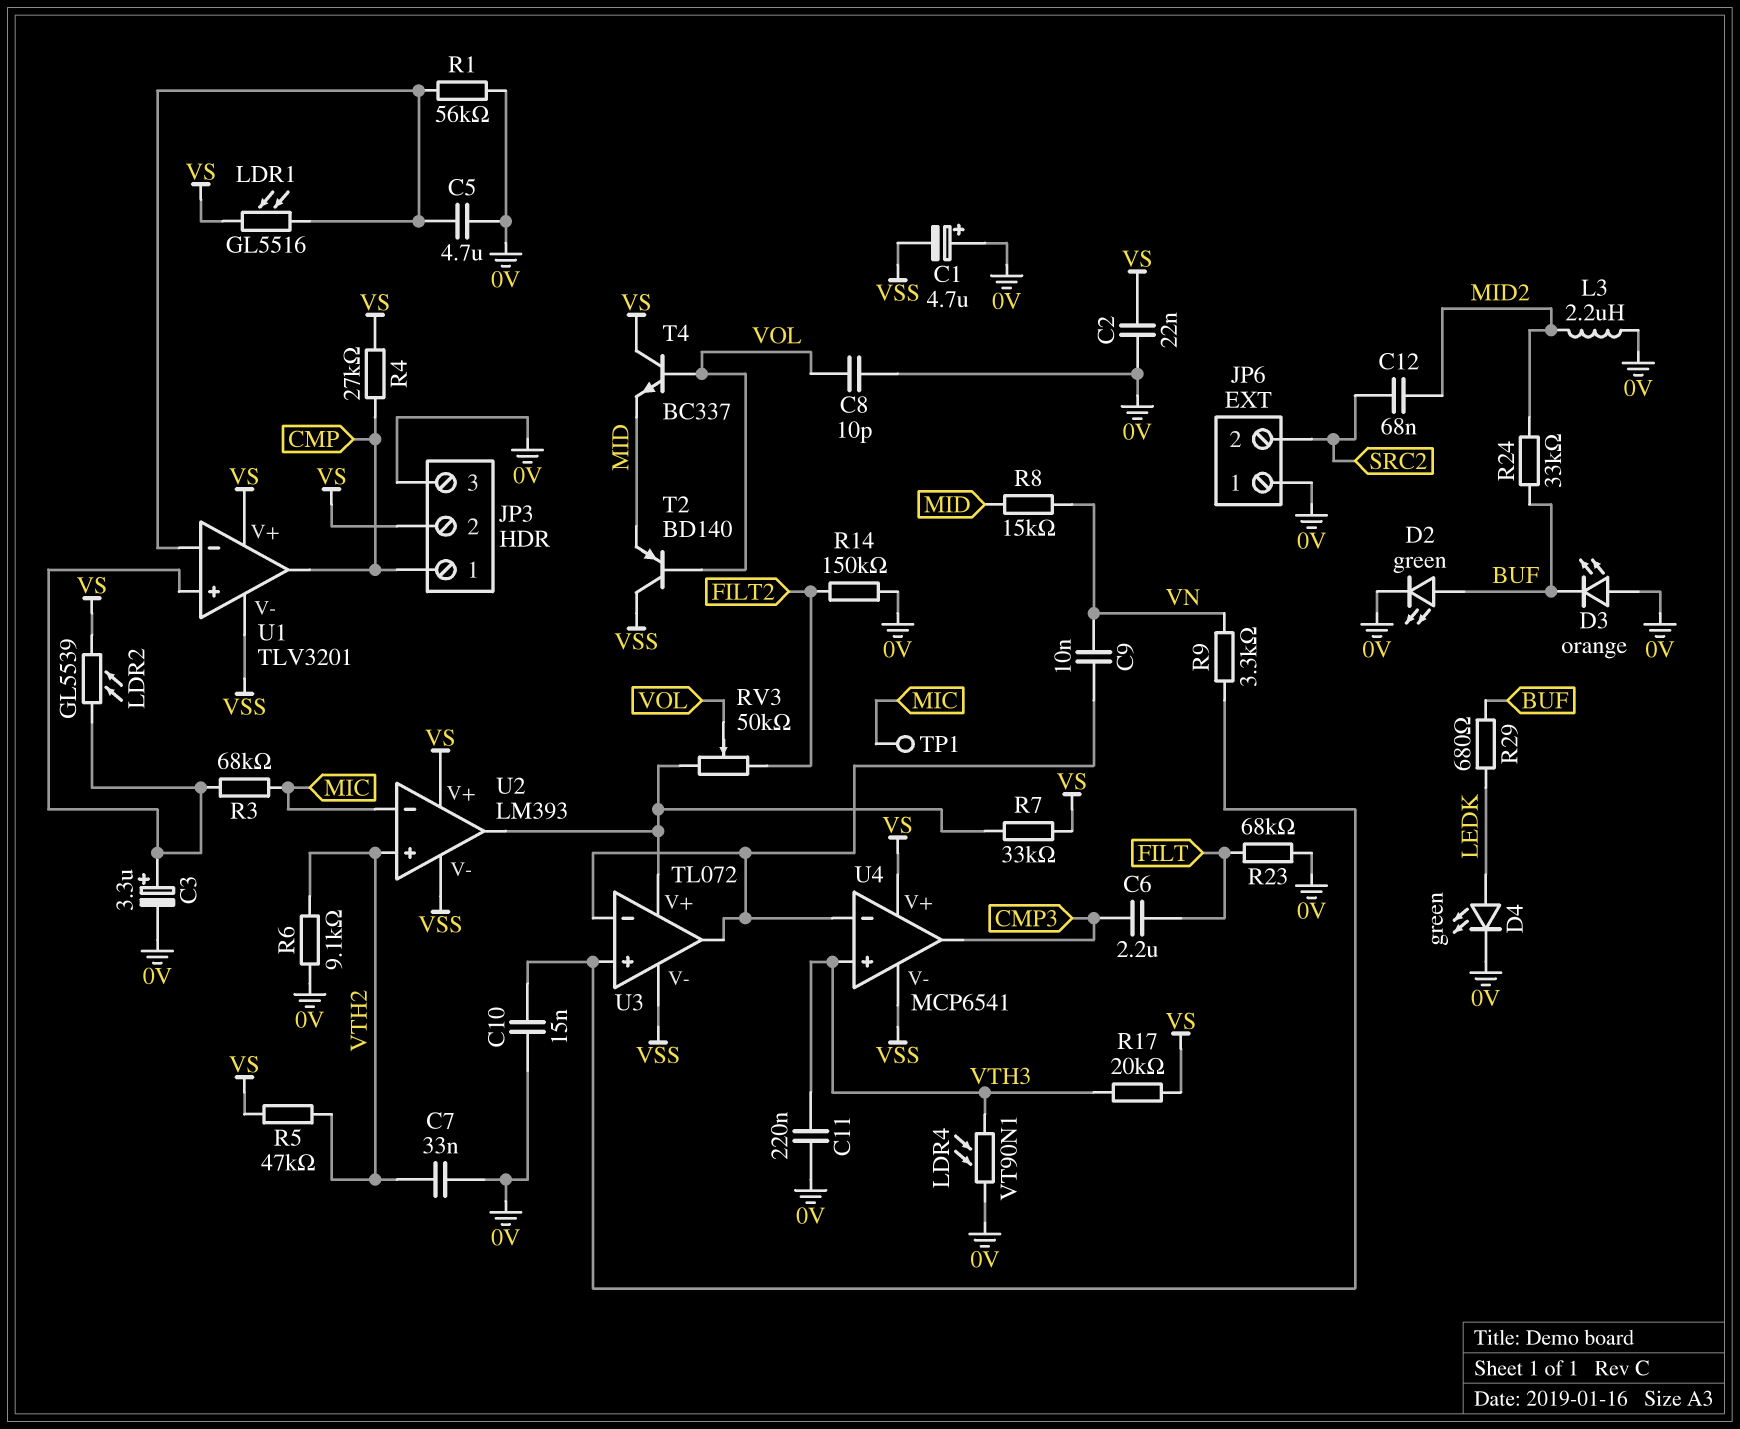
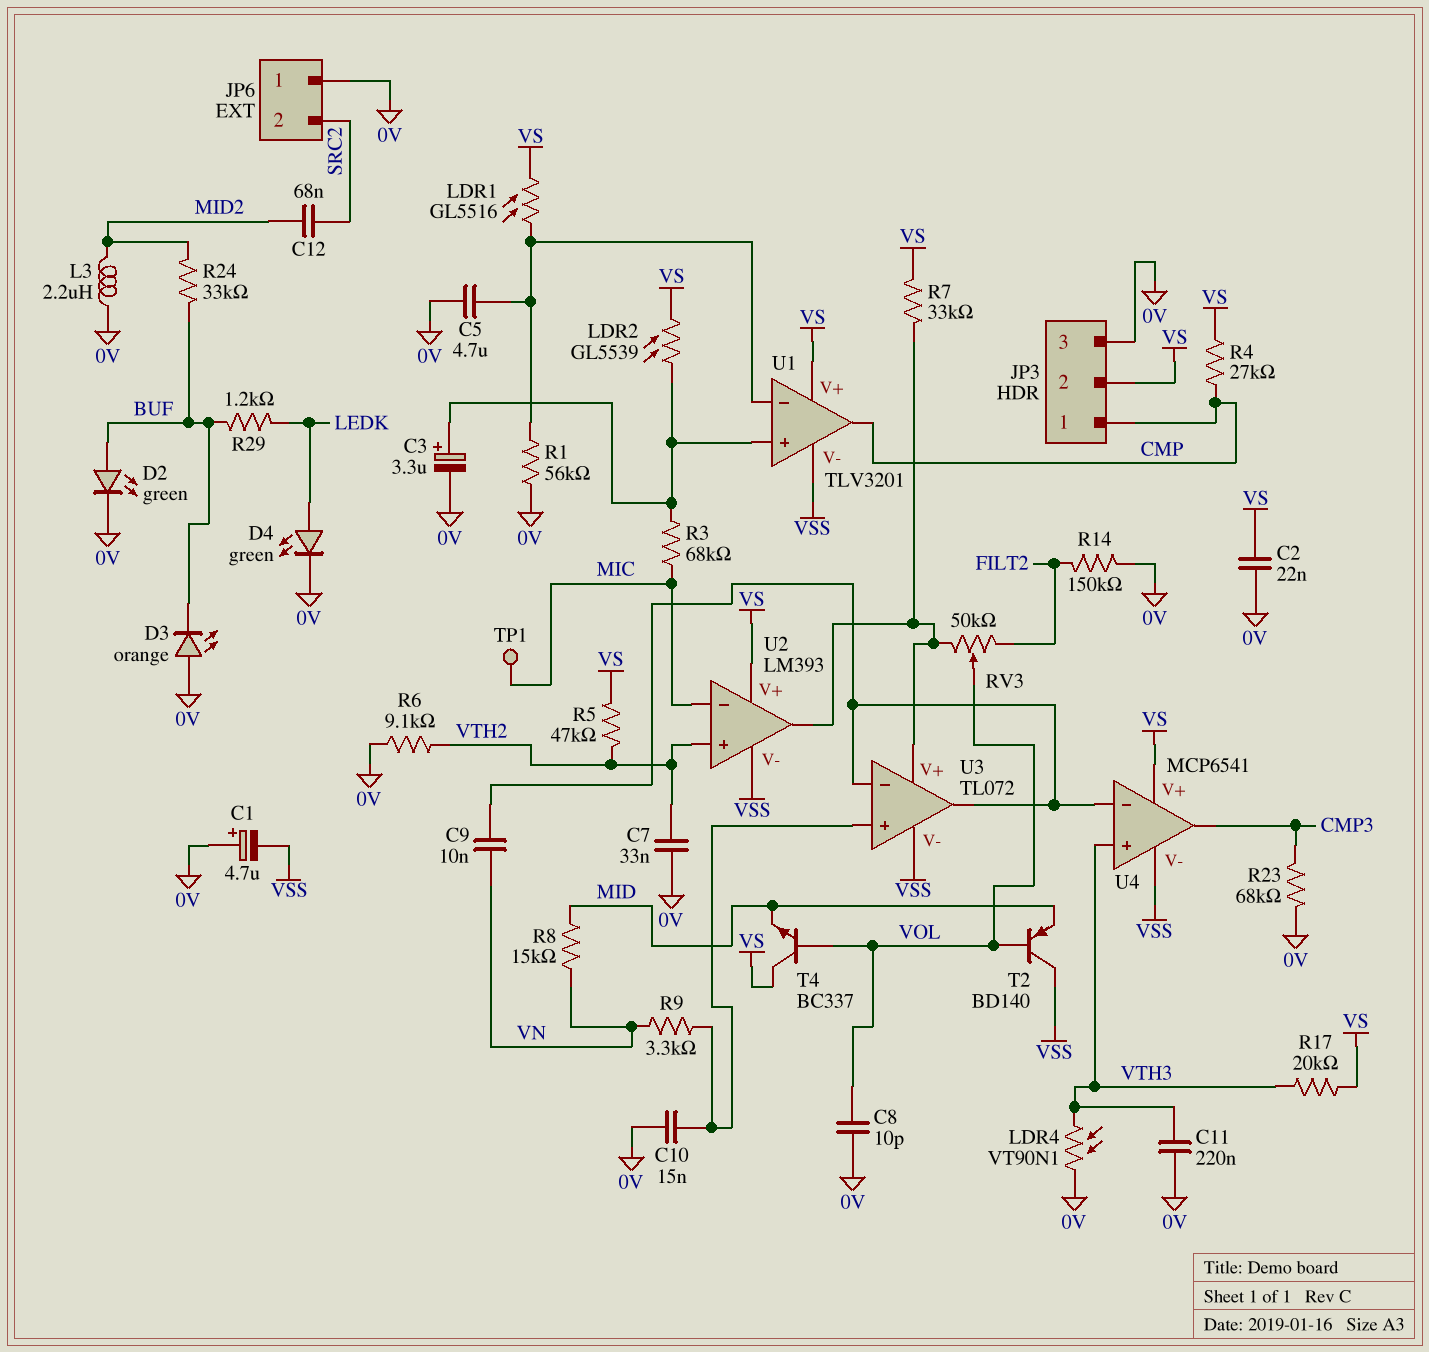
C6: 2.2uF (CMP3, FILT) -> none
R23: 68k (0V, FILT) -> 68k (0V, CMP3)
R29: 680 (BUF, LEDK) -> 1.2k (BUF, LEDK)

